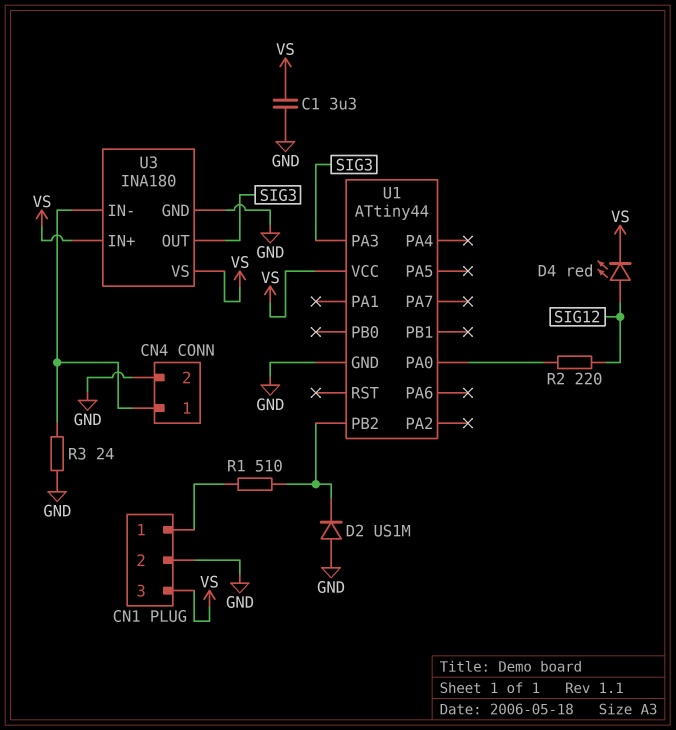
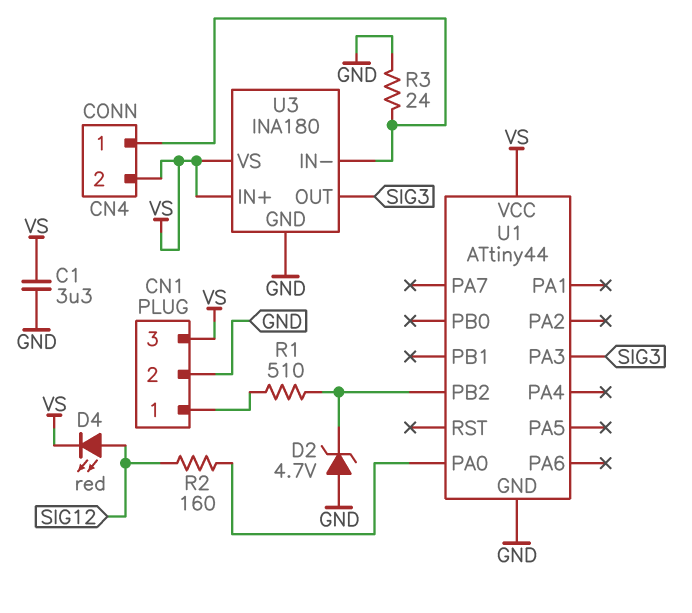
CN4 pin 2: GND -> VS
D2: diode US1M (A GND, K U1/PB2) -> zener 4.7V (A GND, K U1/PB2)
R2: 220 (SIG12, U1/PA0) -> 160 (SIG12, U1/PA0)

